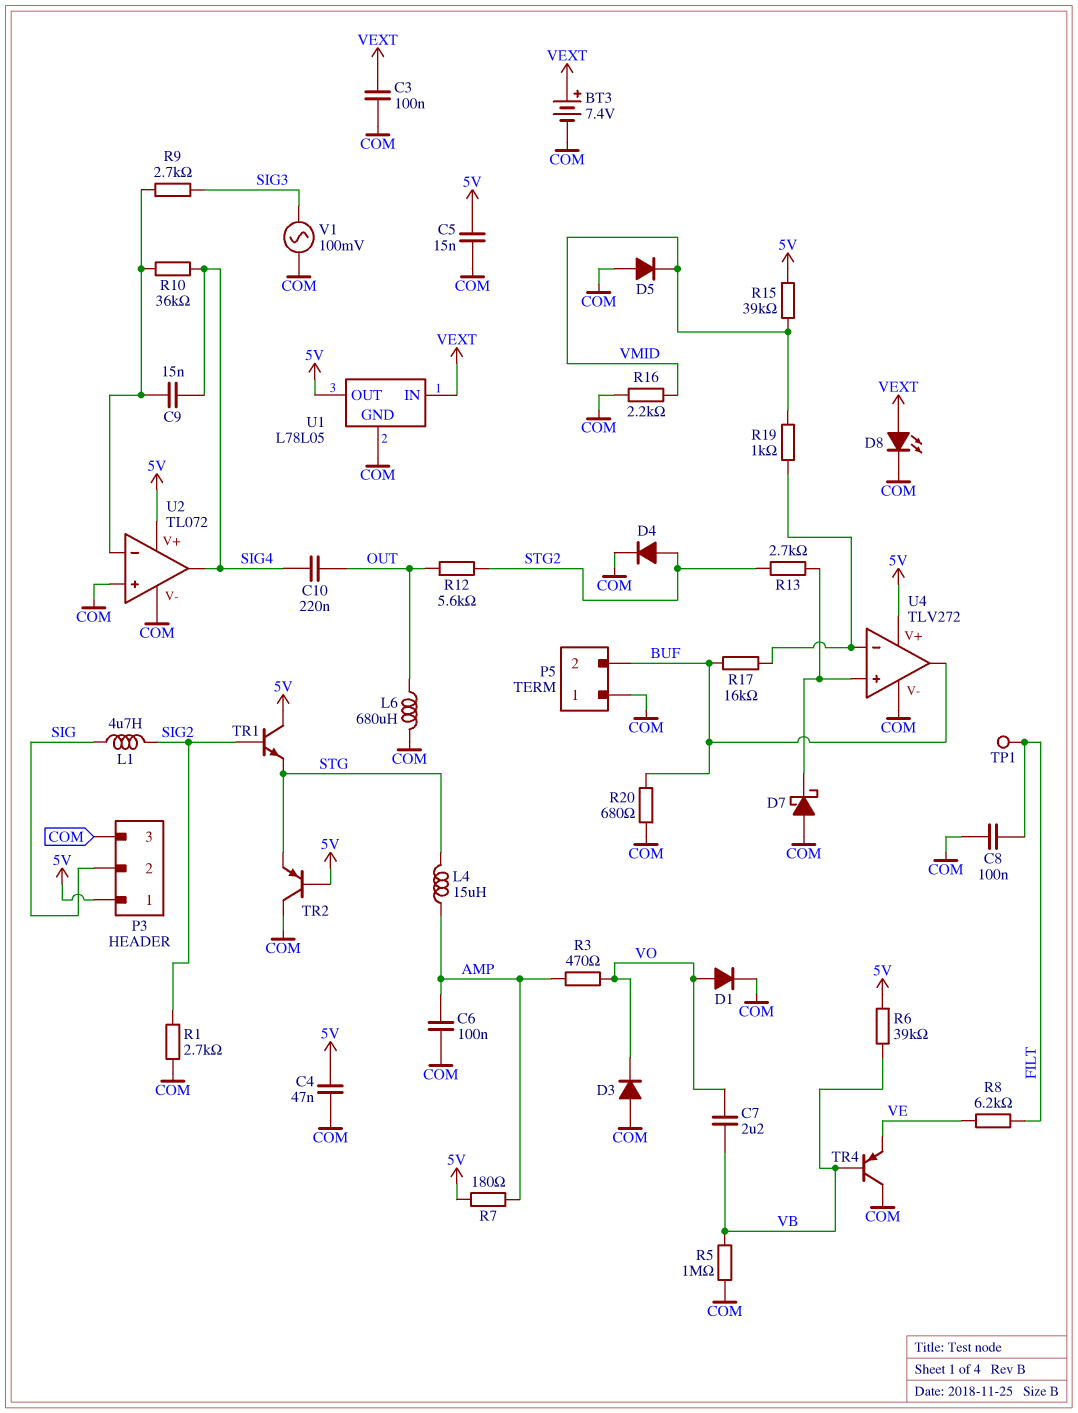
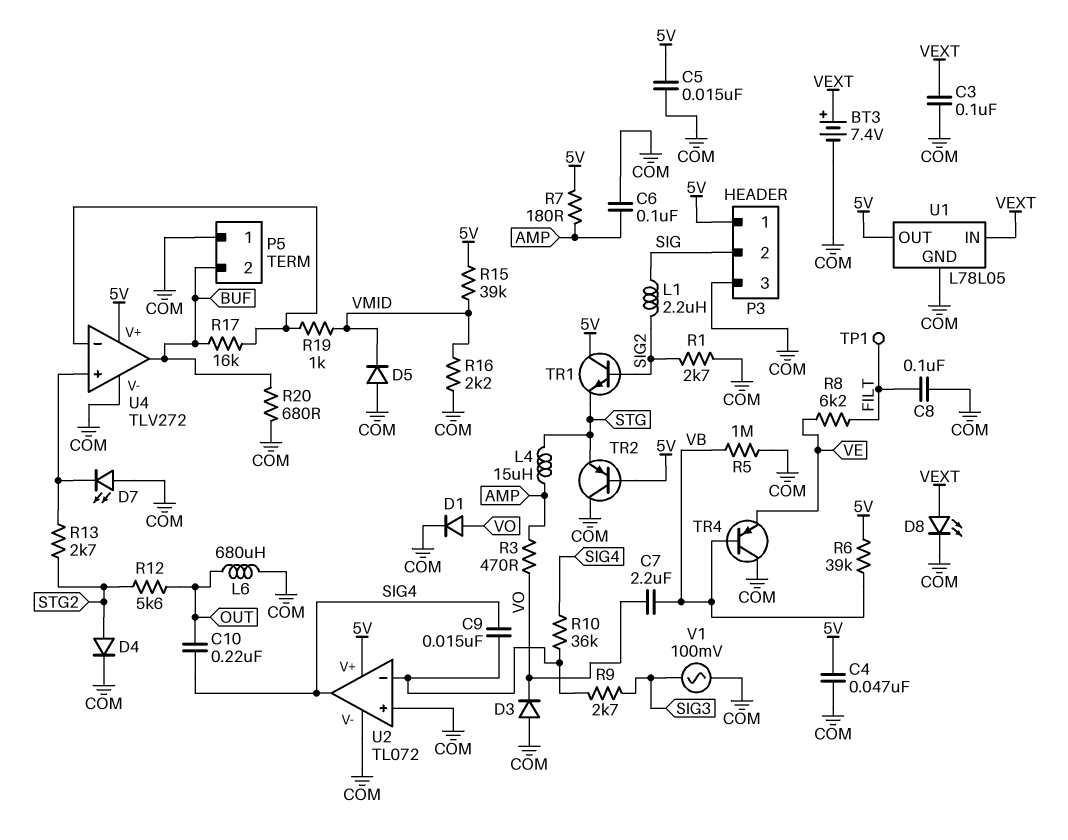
D7: schottky (A COM, K U4/in+) -> LED (A COM, K U4/in+)
L1: 4.7uH (SIG, SIG2) -> 2.2uH (SIG, SIG2)

